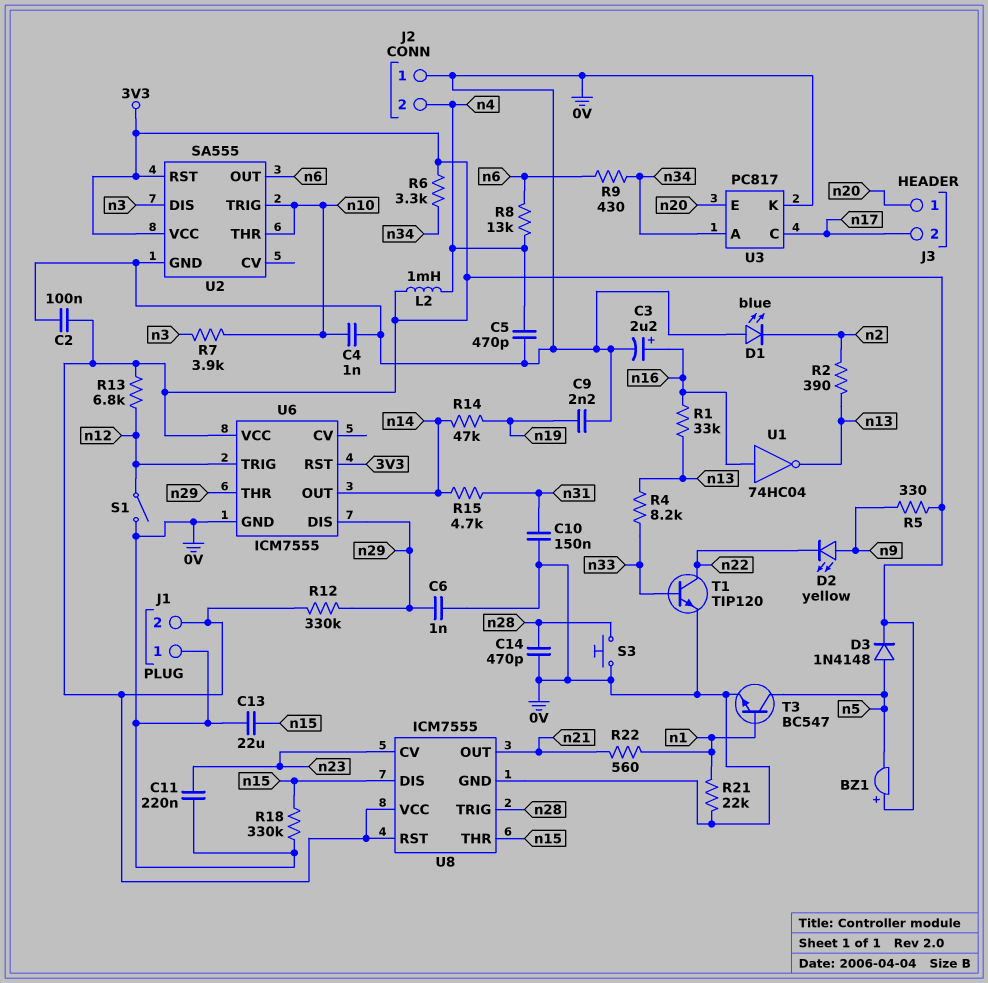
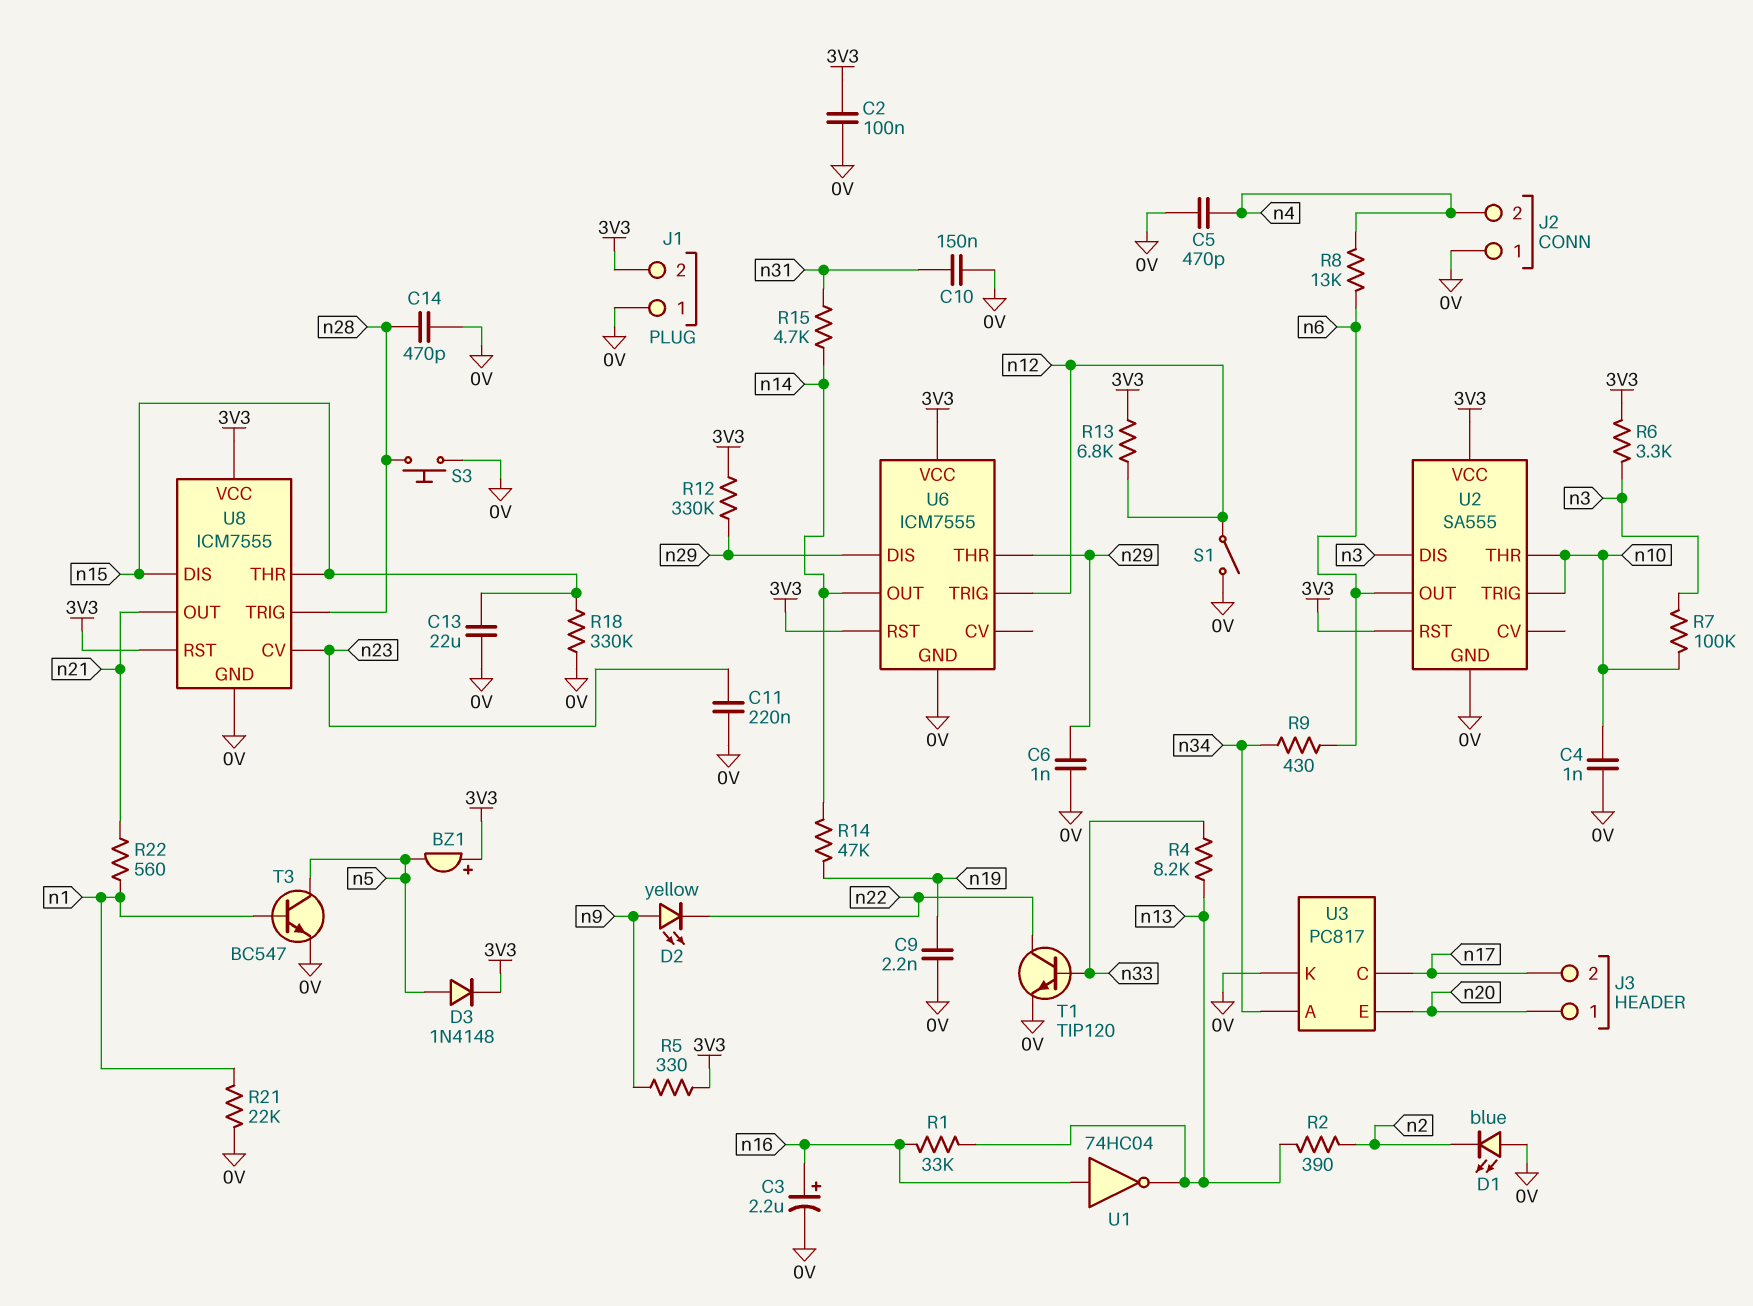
L2: 1mH (3V3, n4) -> none
R6: 3.3k (3V3, n34) -> 3.3k (3V3, n3)
R7: 3.9k (n3, n10) -> 100k (n3, n10)

